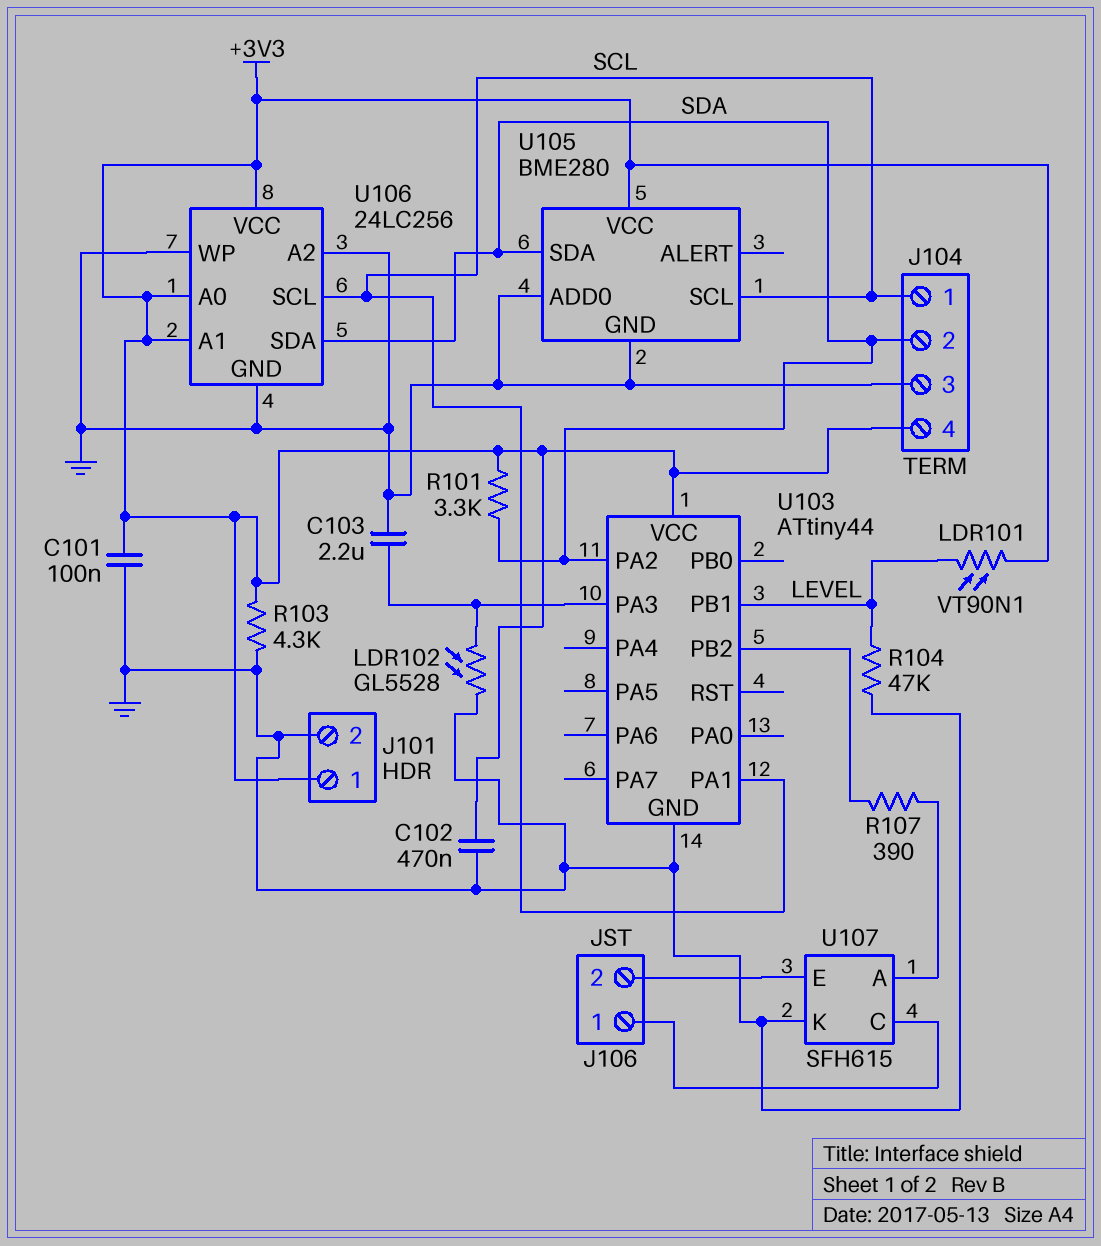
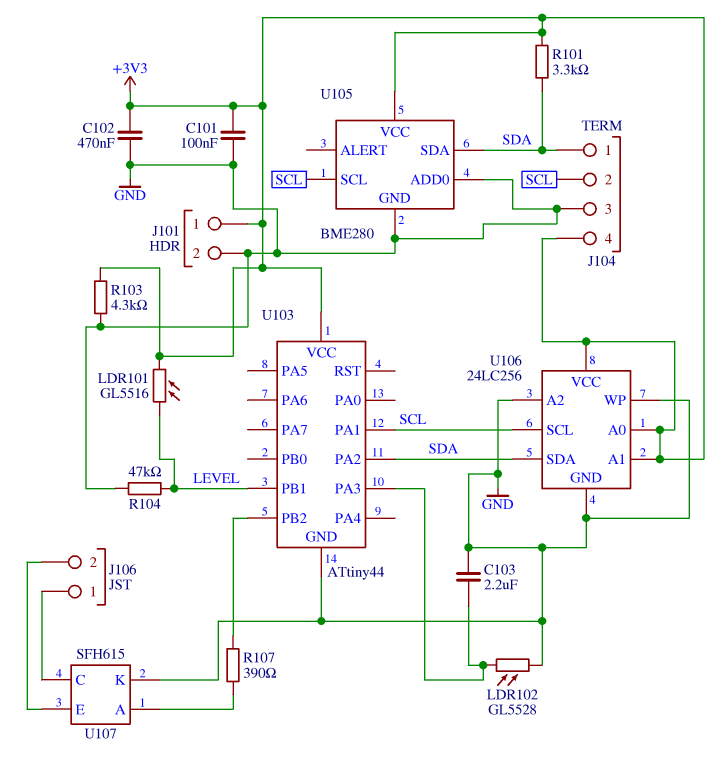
J104 pin 1: SCL -> SDA
J104 pin 2: SDA -> SCL
LDR101: VT90N1 (+3V3, LEVEL) -> GL5516 (+3V3, LEVEL)

